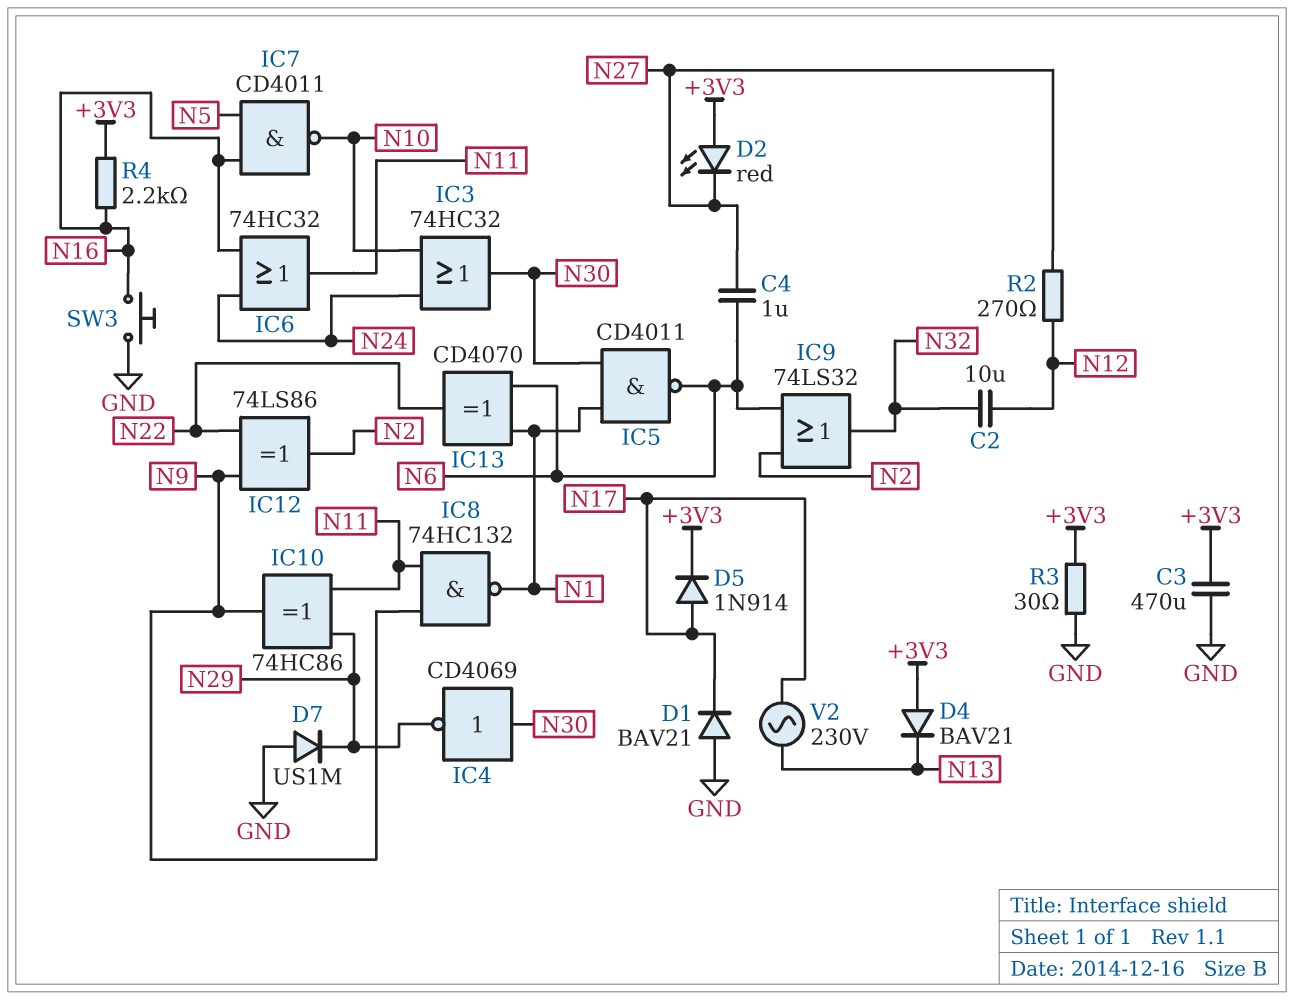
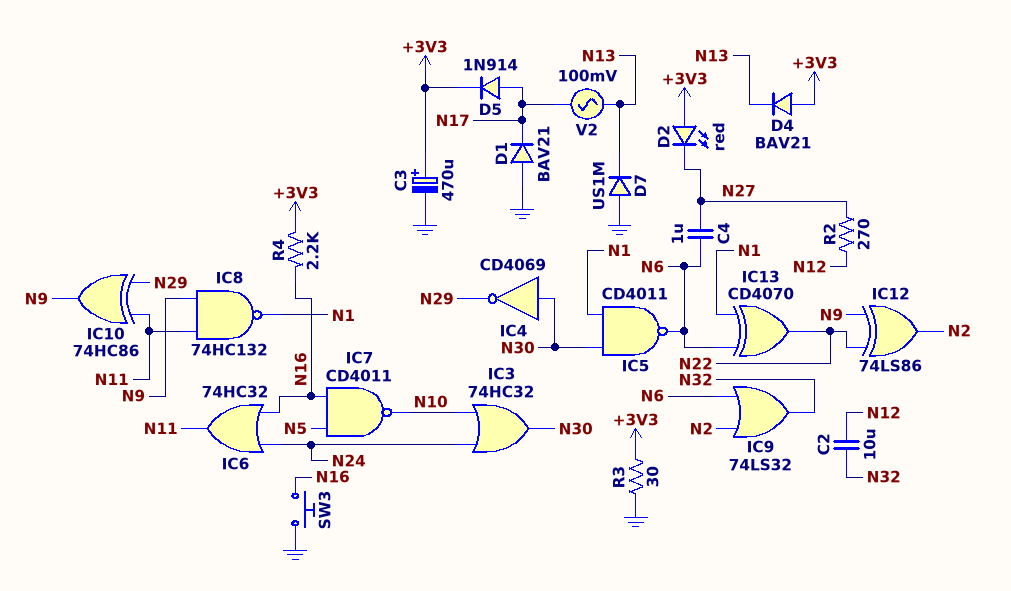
C3: 470uF (+3V3, GND) -> 470uF (plus +3V3, minus GND)
D7: diode US1M (A GND, K N29) -> diode US1M (A GND, K N13)
V2: AC 230V (N13, N17) -> AC 100mV (N13, N17)

